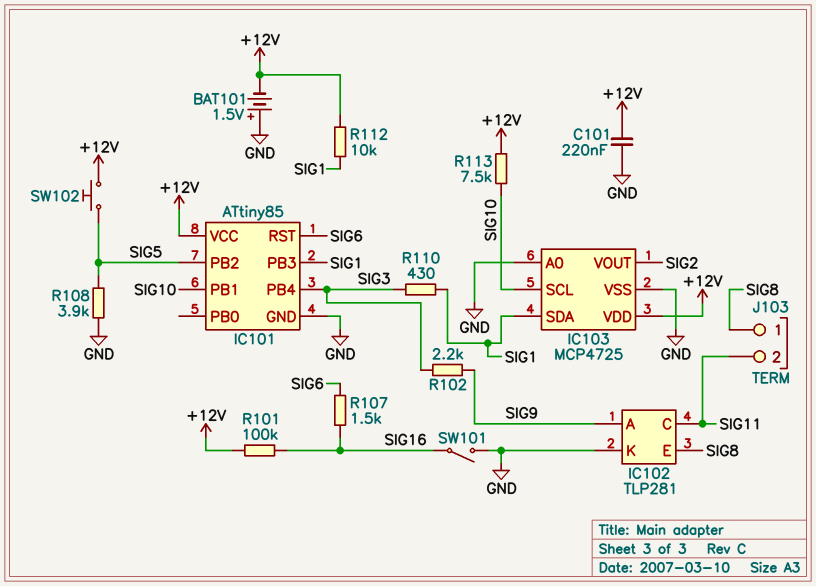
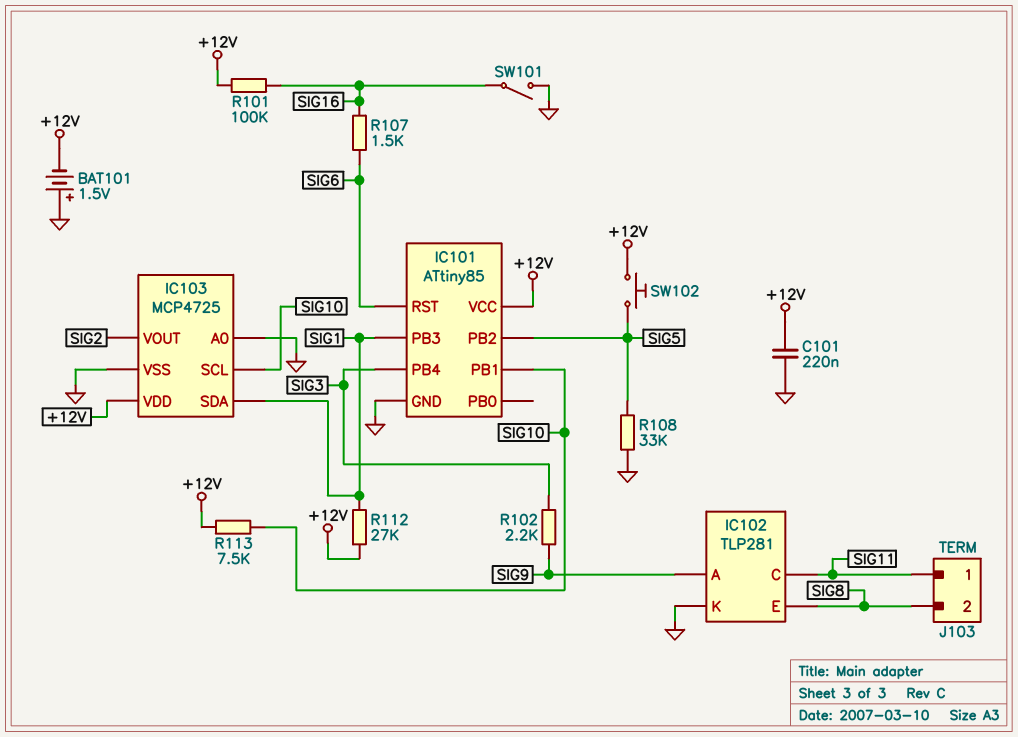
J103 pin 1: SIG8 -> SIG11
J103 pin 2: SIG11 -> SIG8
R108: 3.9k (GND, SIG5) -> 33k (GND, SIG5)
R110: 430 (SIG1, SIG3) -> none
R112: 10k (+12V, SIG1) -> 27k (+12V, SIG1)

